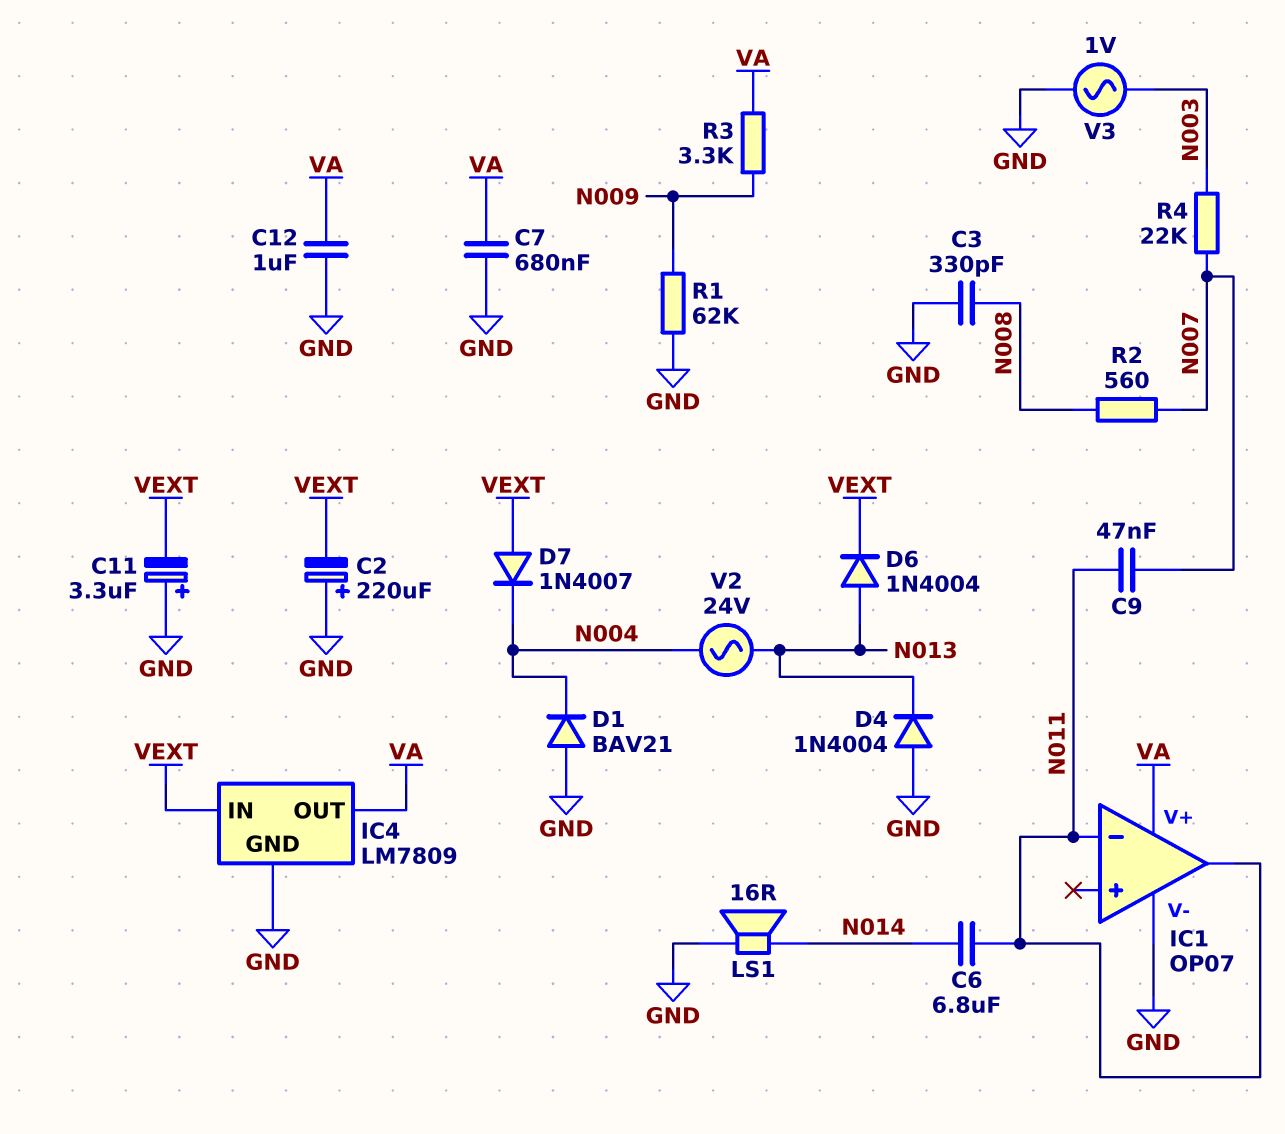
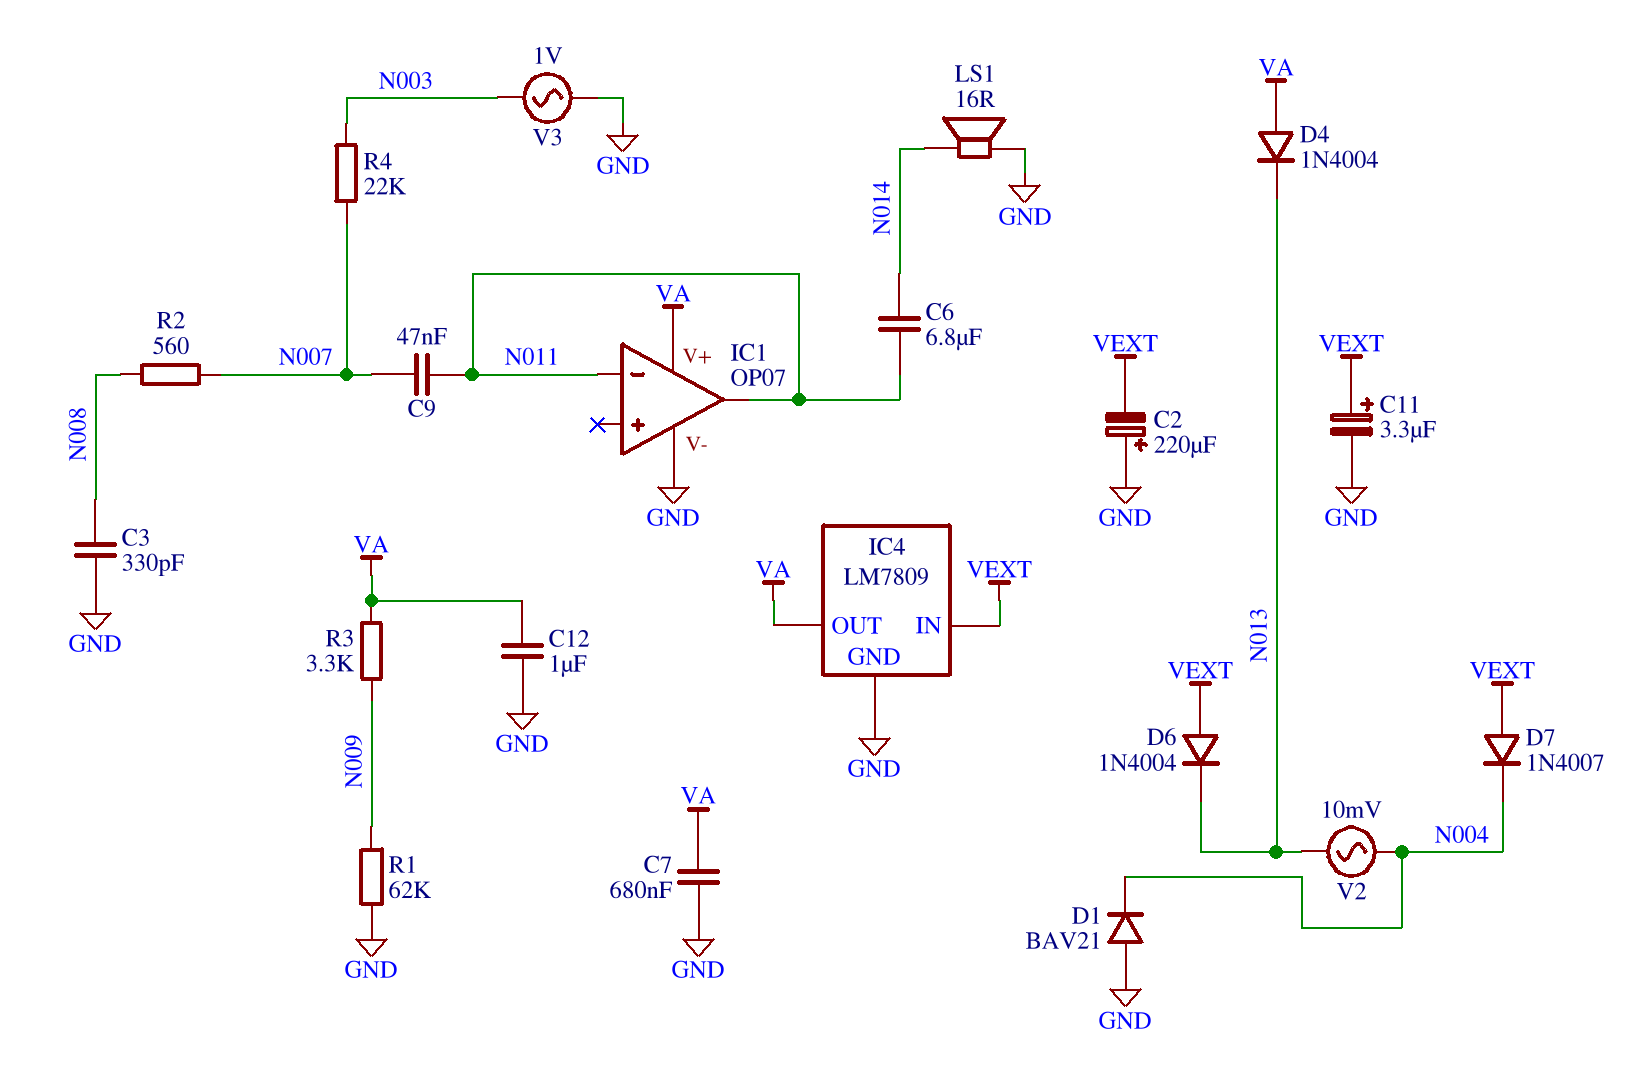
C11: 3.3uF (plus GND, minus VEXT) -> 3.3uF (plus VEXT, minus GND)
D4: diode 1N4004 (A GND, K N013) -> diode 1N4004 (A VA, K N013)
D6: diode 1N4004 (A N013, K VEXT) -> diode 1N4004 (A VEXT, K N013)
V2: AC 24V (N004, N013) -> AC 10mV (N004, N013)

